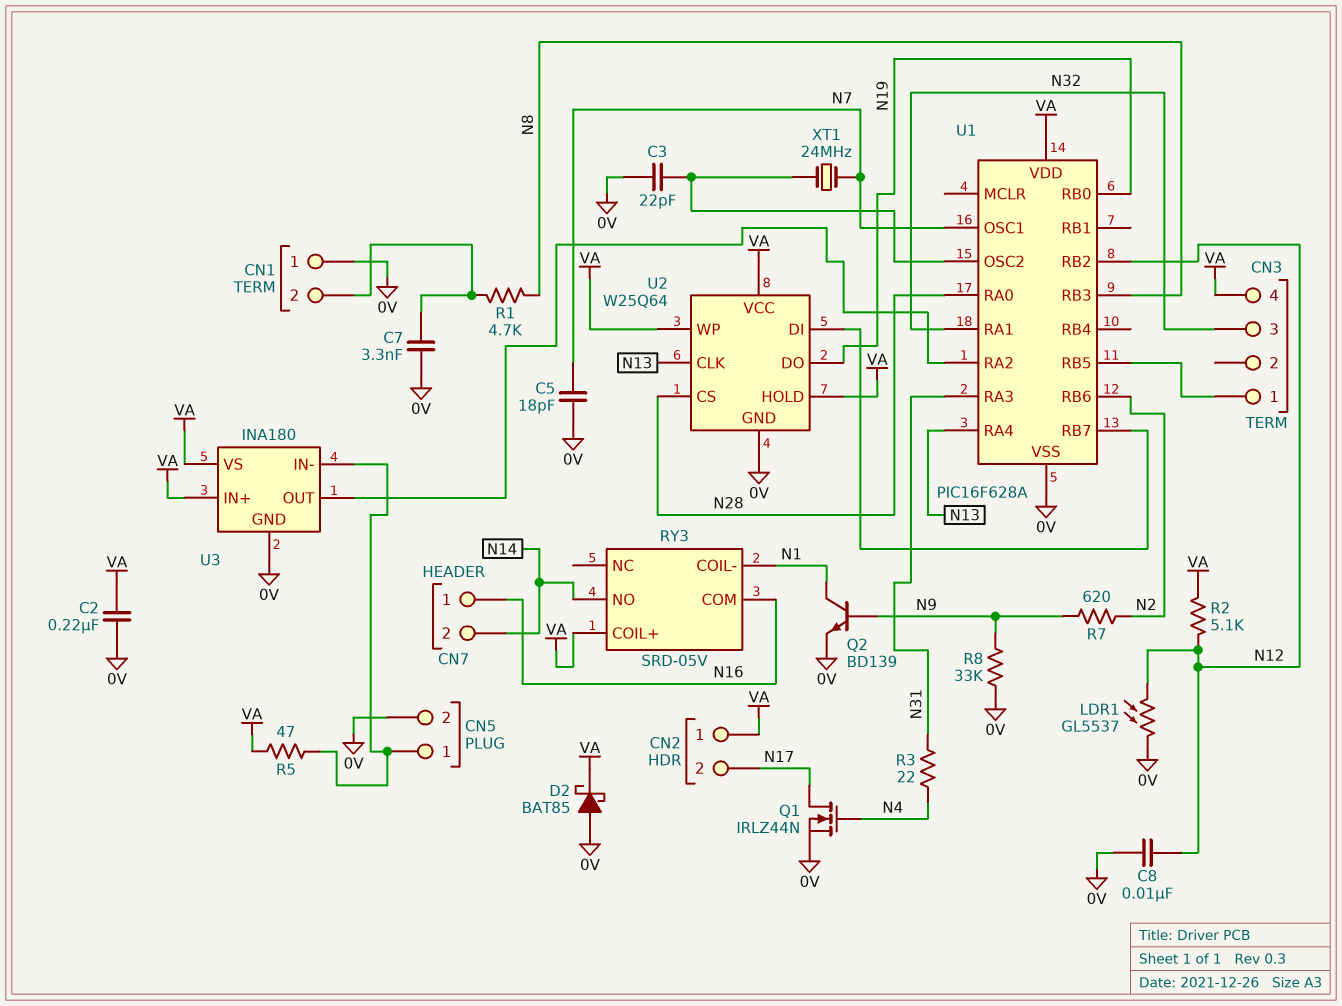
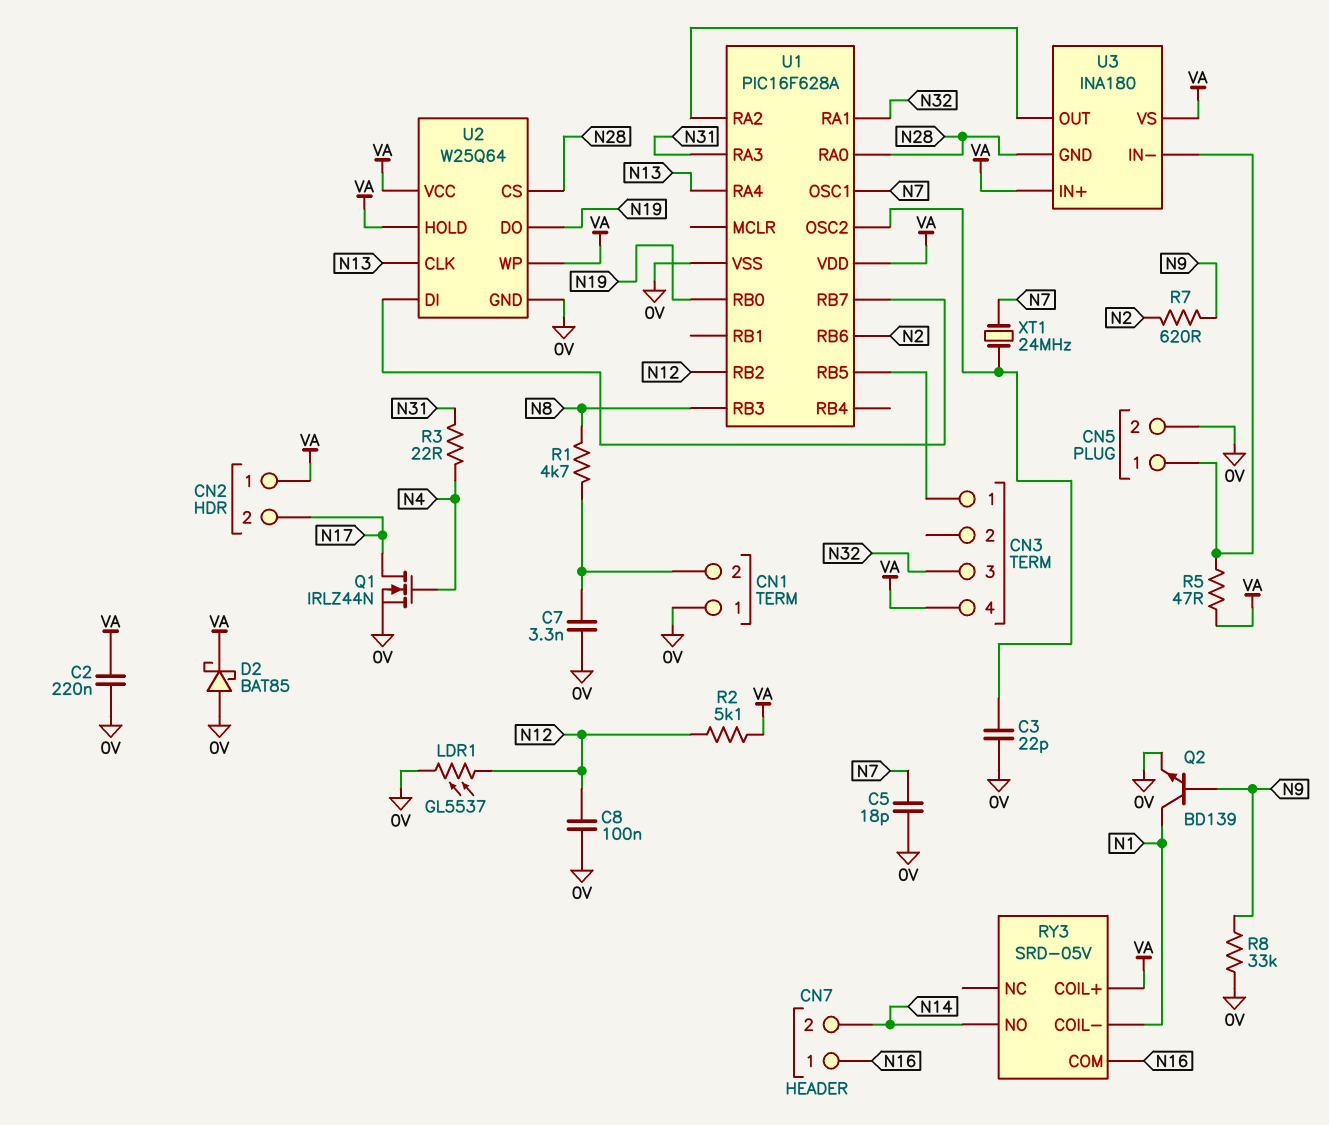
C8: 10nF (0V, N12) -> 100nF (0V, N12)
U3 pin GND: 0V -> N28

